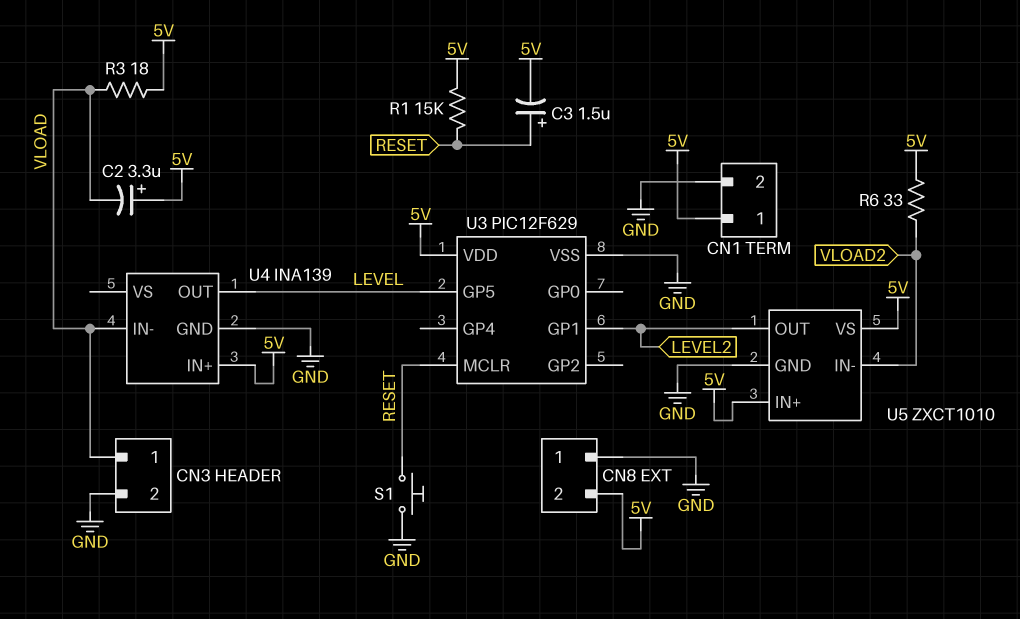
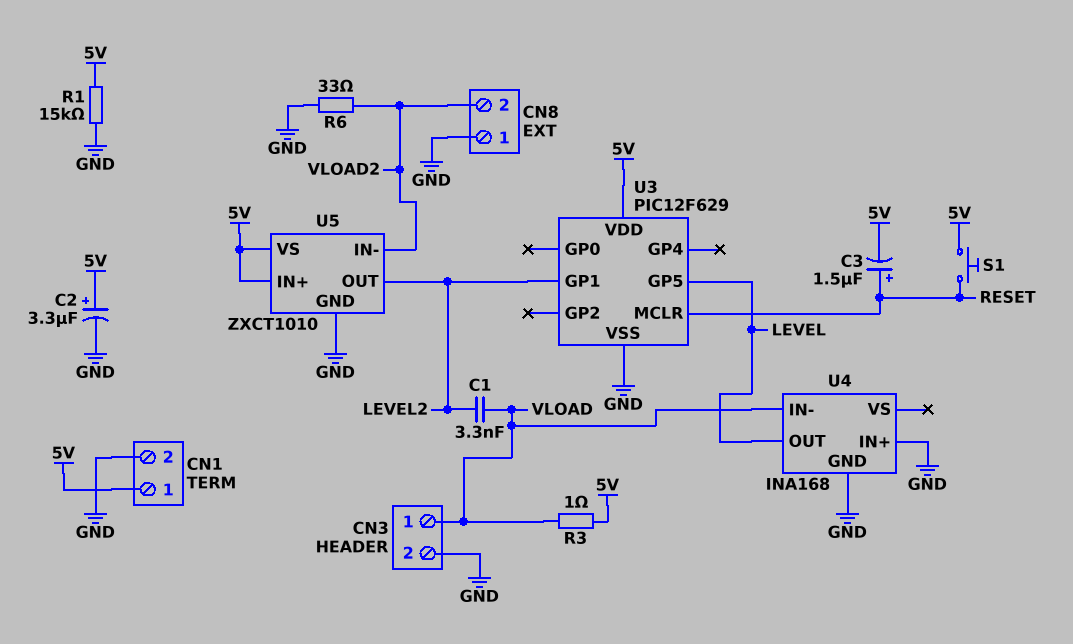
C1: none -> 3.3nF (LEVEL2, VLOAD)
C2: 3.3uF (plus 5V, minus VLOAD) -> 3.3uF (plus 5V, minus GND)
CN8 pin 2: 5V -> VLOAD2
R1: 15k (5V, RESET) -> 15k (5V, GND)
R3: 18 (5V, VLOAD) -> 1 (5V, VLOAD)
R6: 33 (5V, VLOAD2) -> 33 (GND, VLOAD2)
S1: button (GND, RESET) -> button (5V, RESET)
U4: INA139 -> INA168
U4 pin IN+: 5V -> GND

